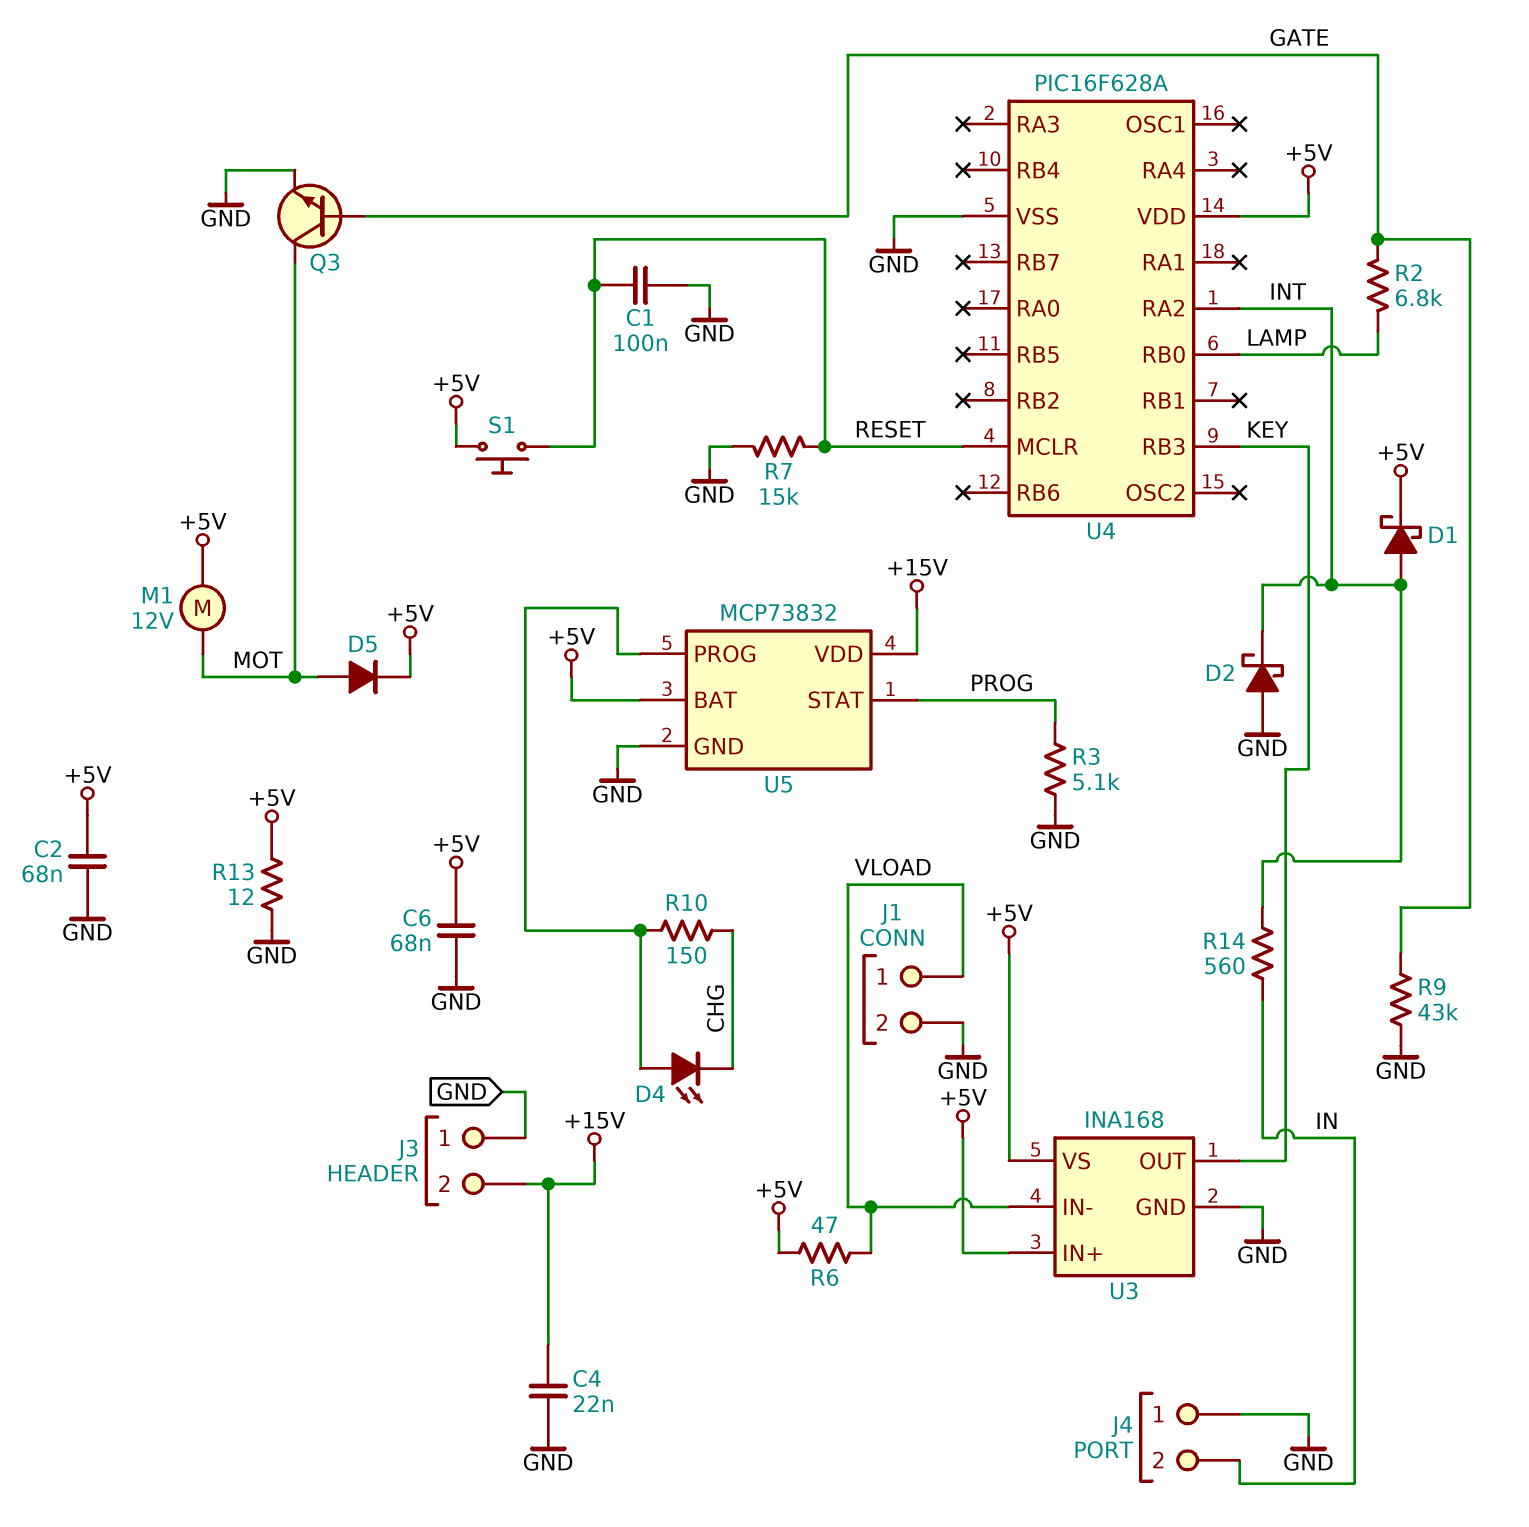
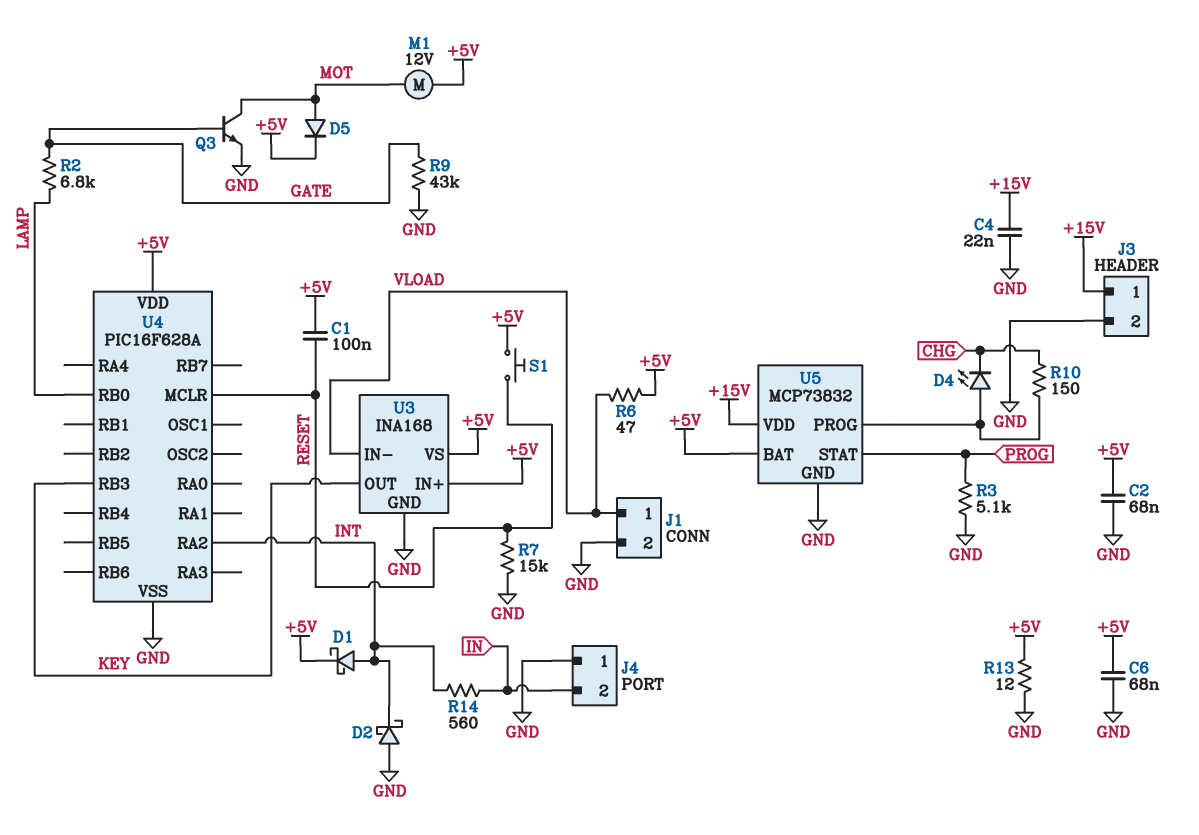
C1: 100nF (GND, RESET) -> 100nF (+5V, RESET)
J3 pin 1: GND -> +15V
J3 pin 2: +15V -> GND

